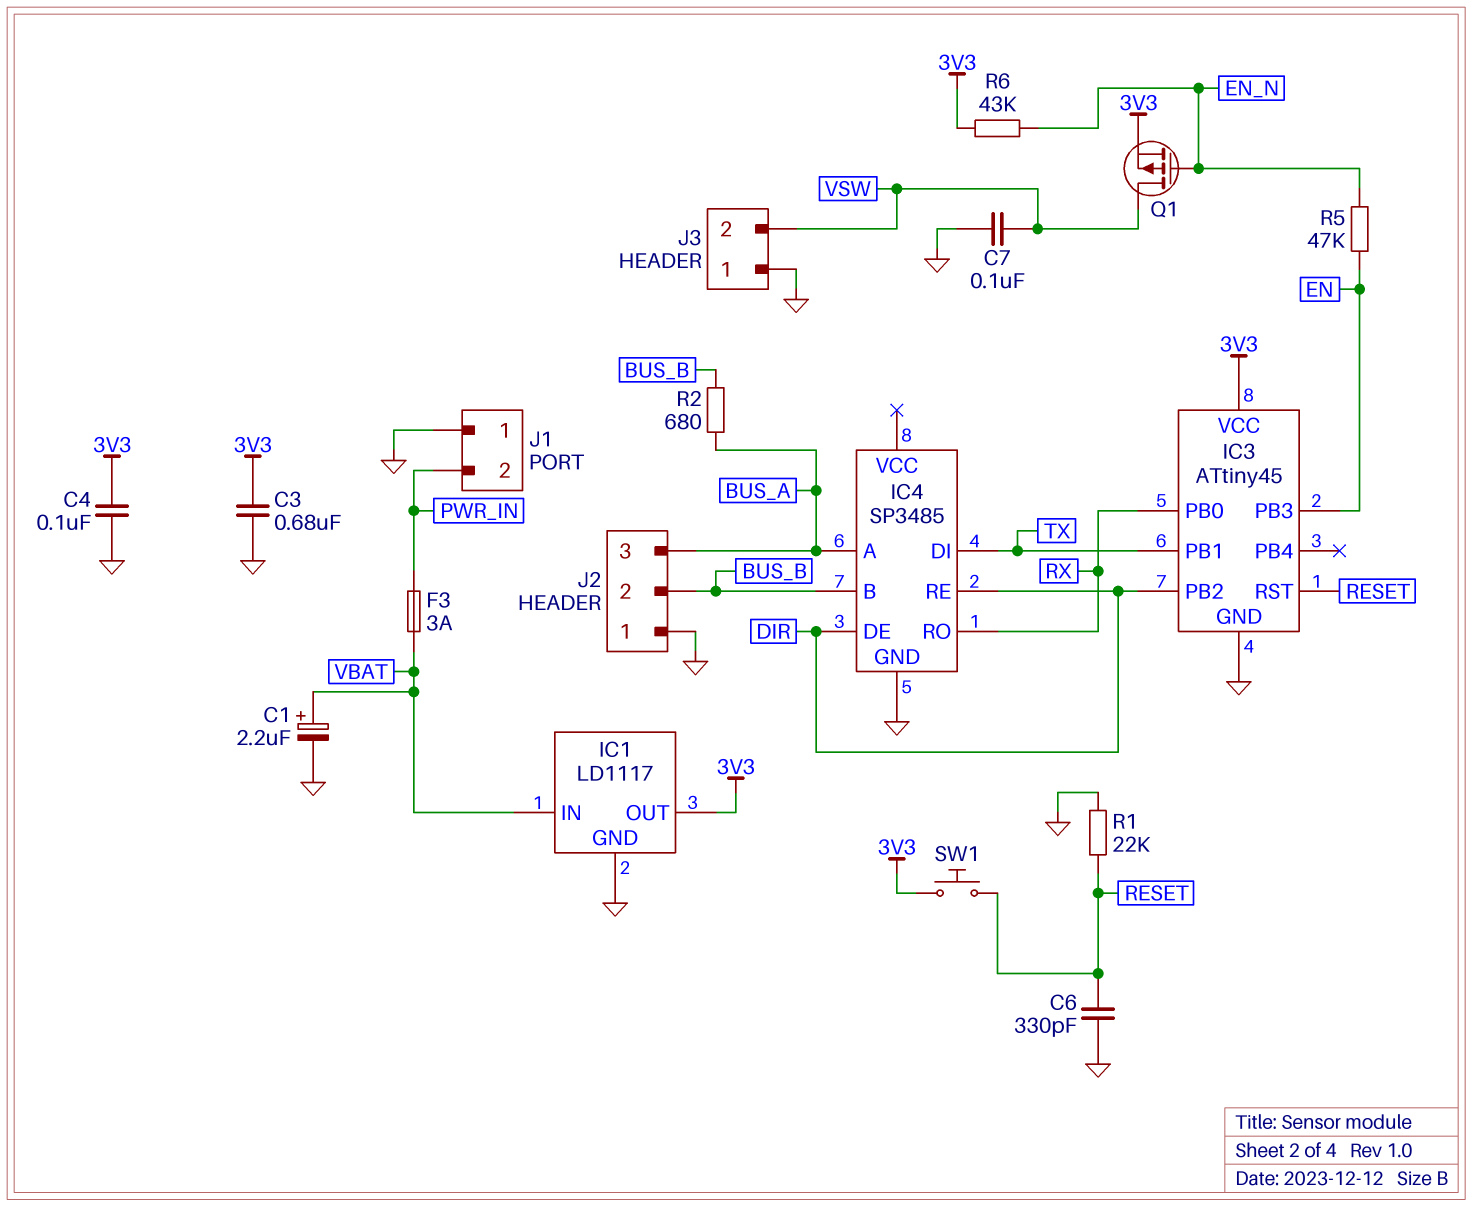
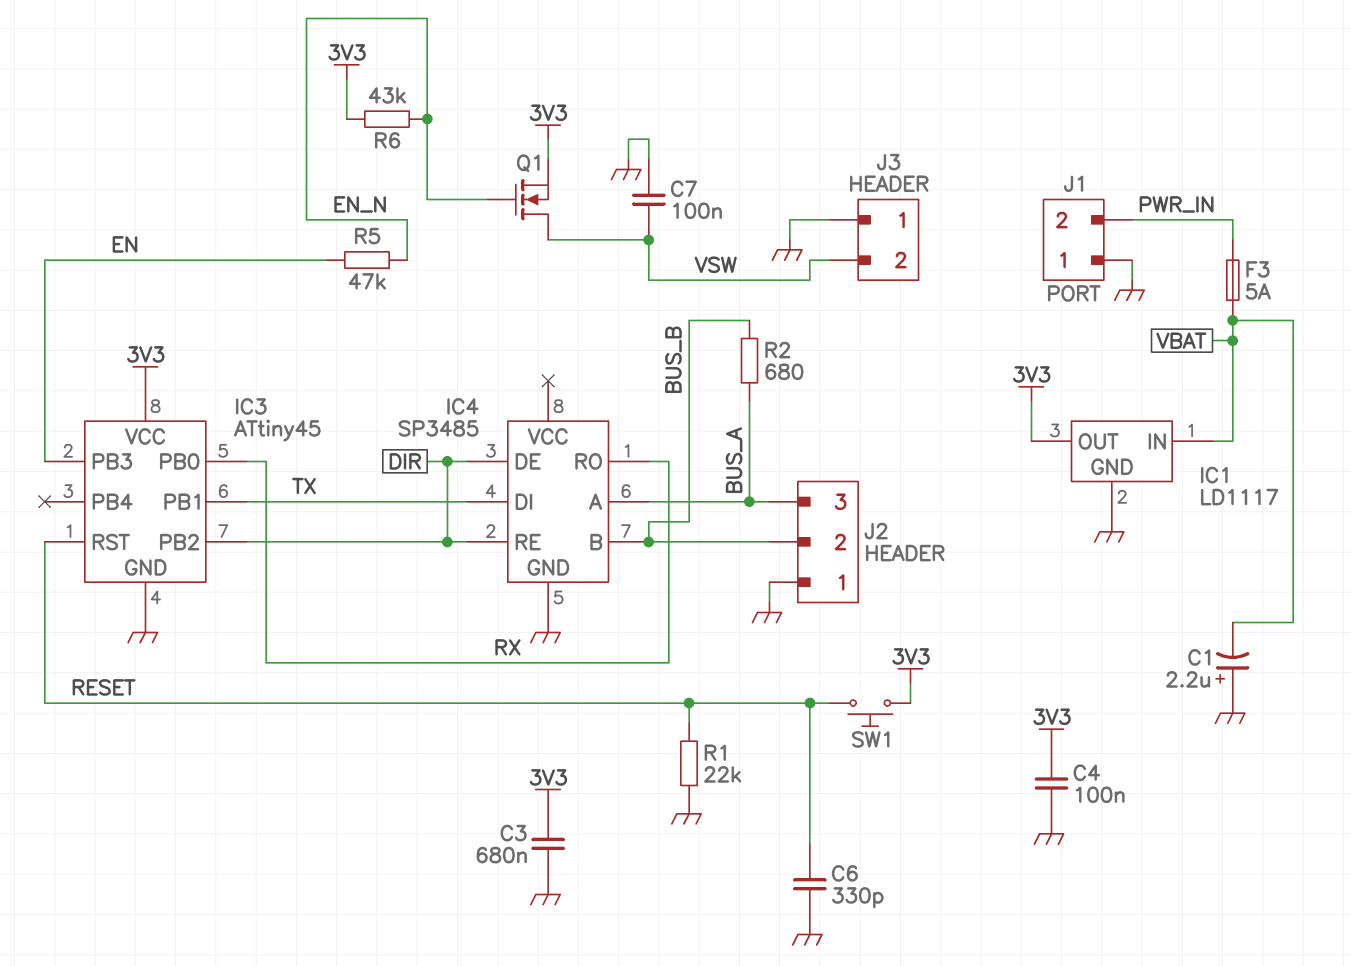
C1: 2.2uF (plus VBAT, minus GND) -> 2.2uF (plus GND, minus VBAT)
F3: 3A (PWR_IN, VBAT) -> 5A (PWR_IN, VBAT)
Q1: PMOS (G EN_N, D VSW, S 3V3) -> NMOS (G EN_N, D VSW, S 3V3)

